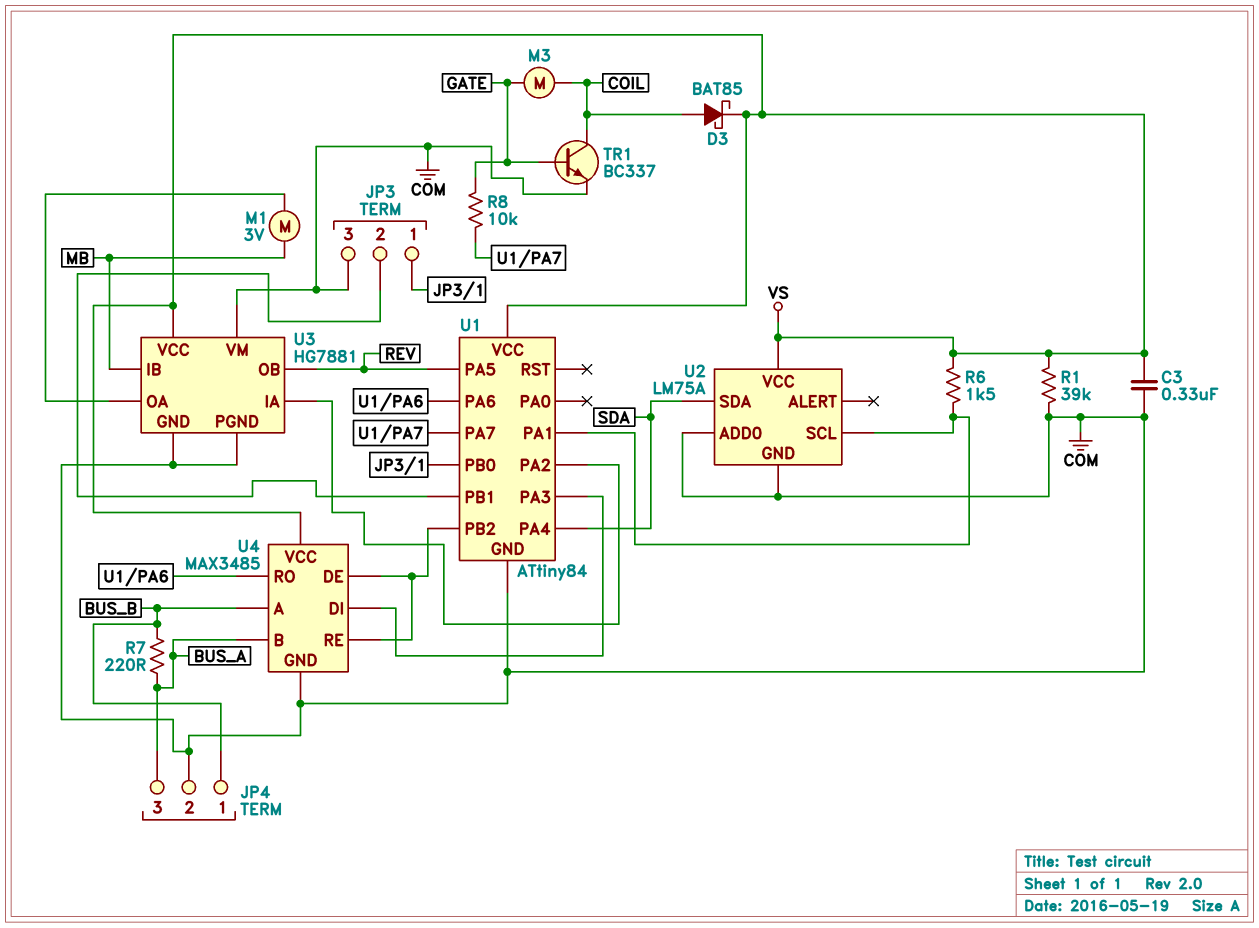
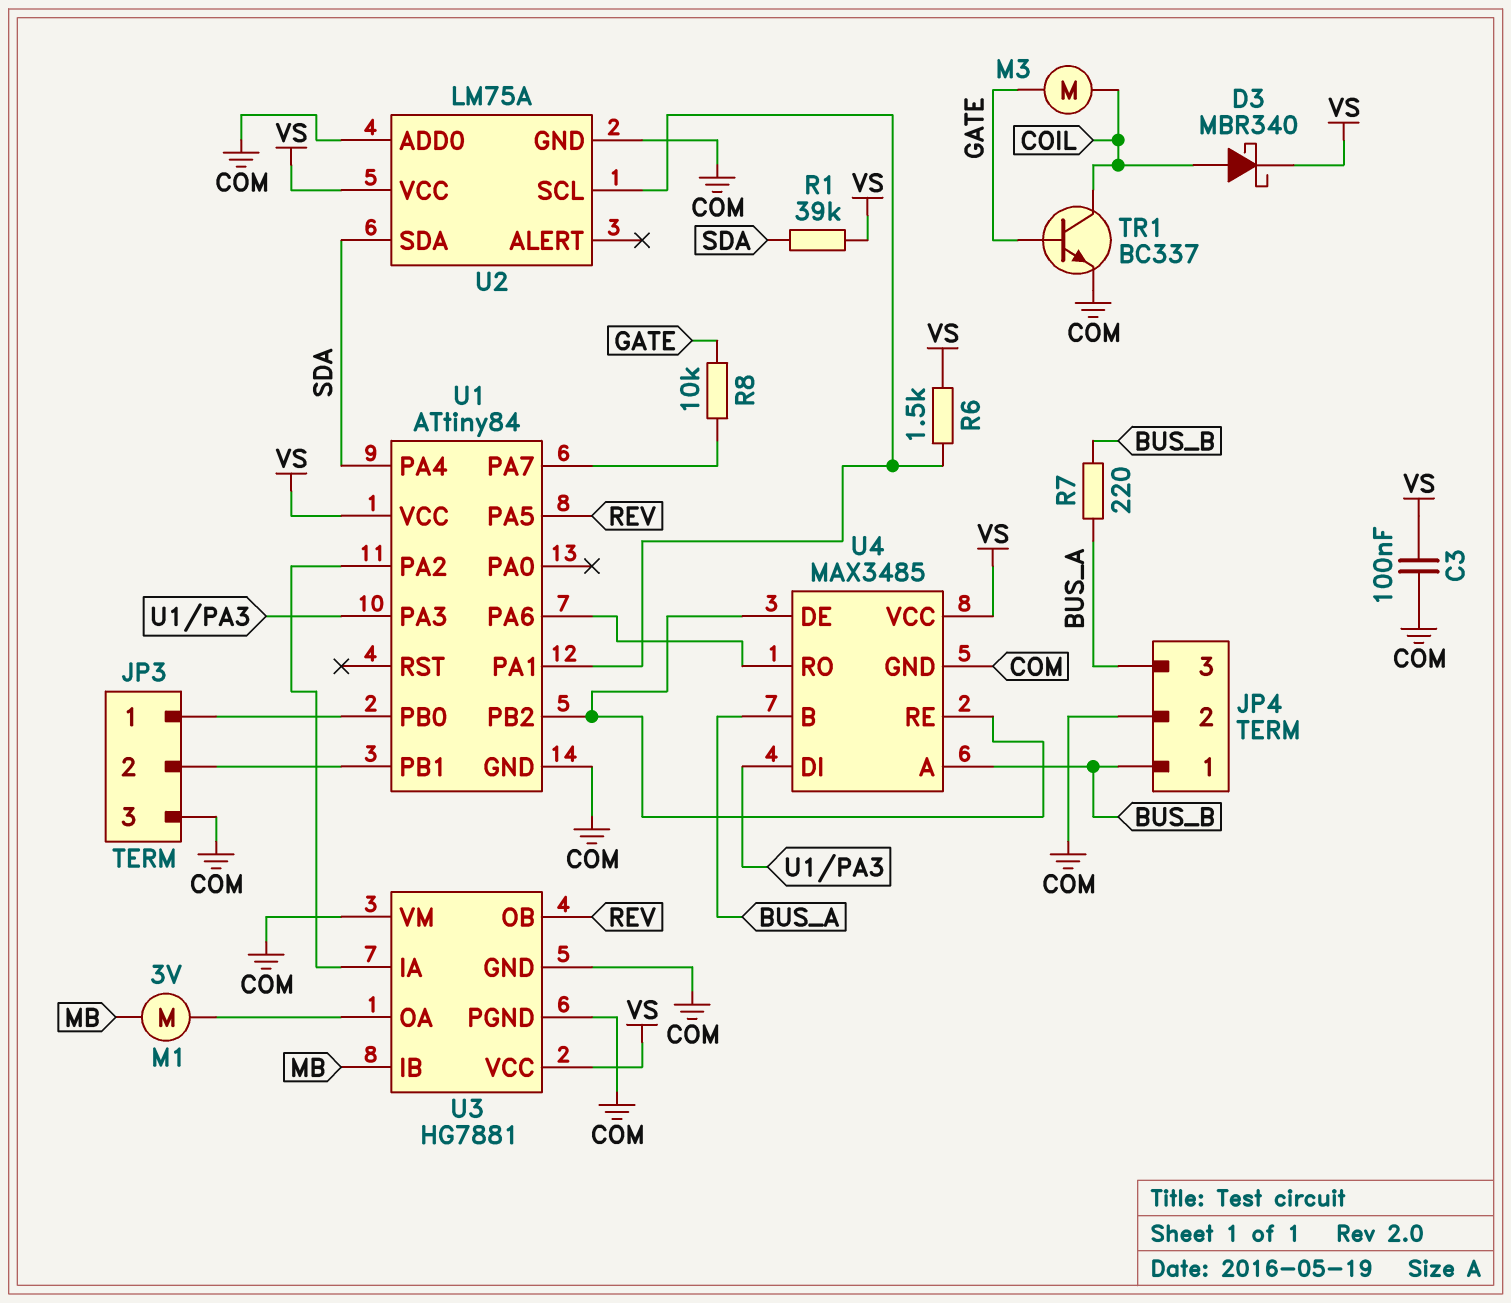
C3: 330nF (COM, VS) -> 100nF (COM, VS)
D3: schottky BAT85 (A COIL, K VS) -> schottky MBR340 (A COIL, K VS)
R1: 39k (COM, VS) -> 39k (SDA, VS)

